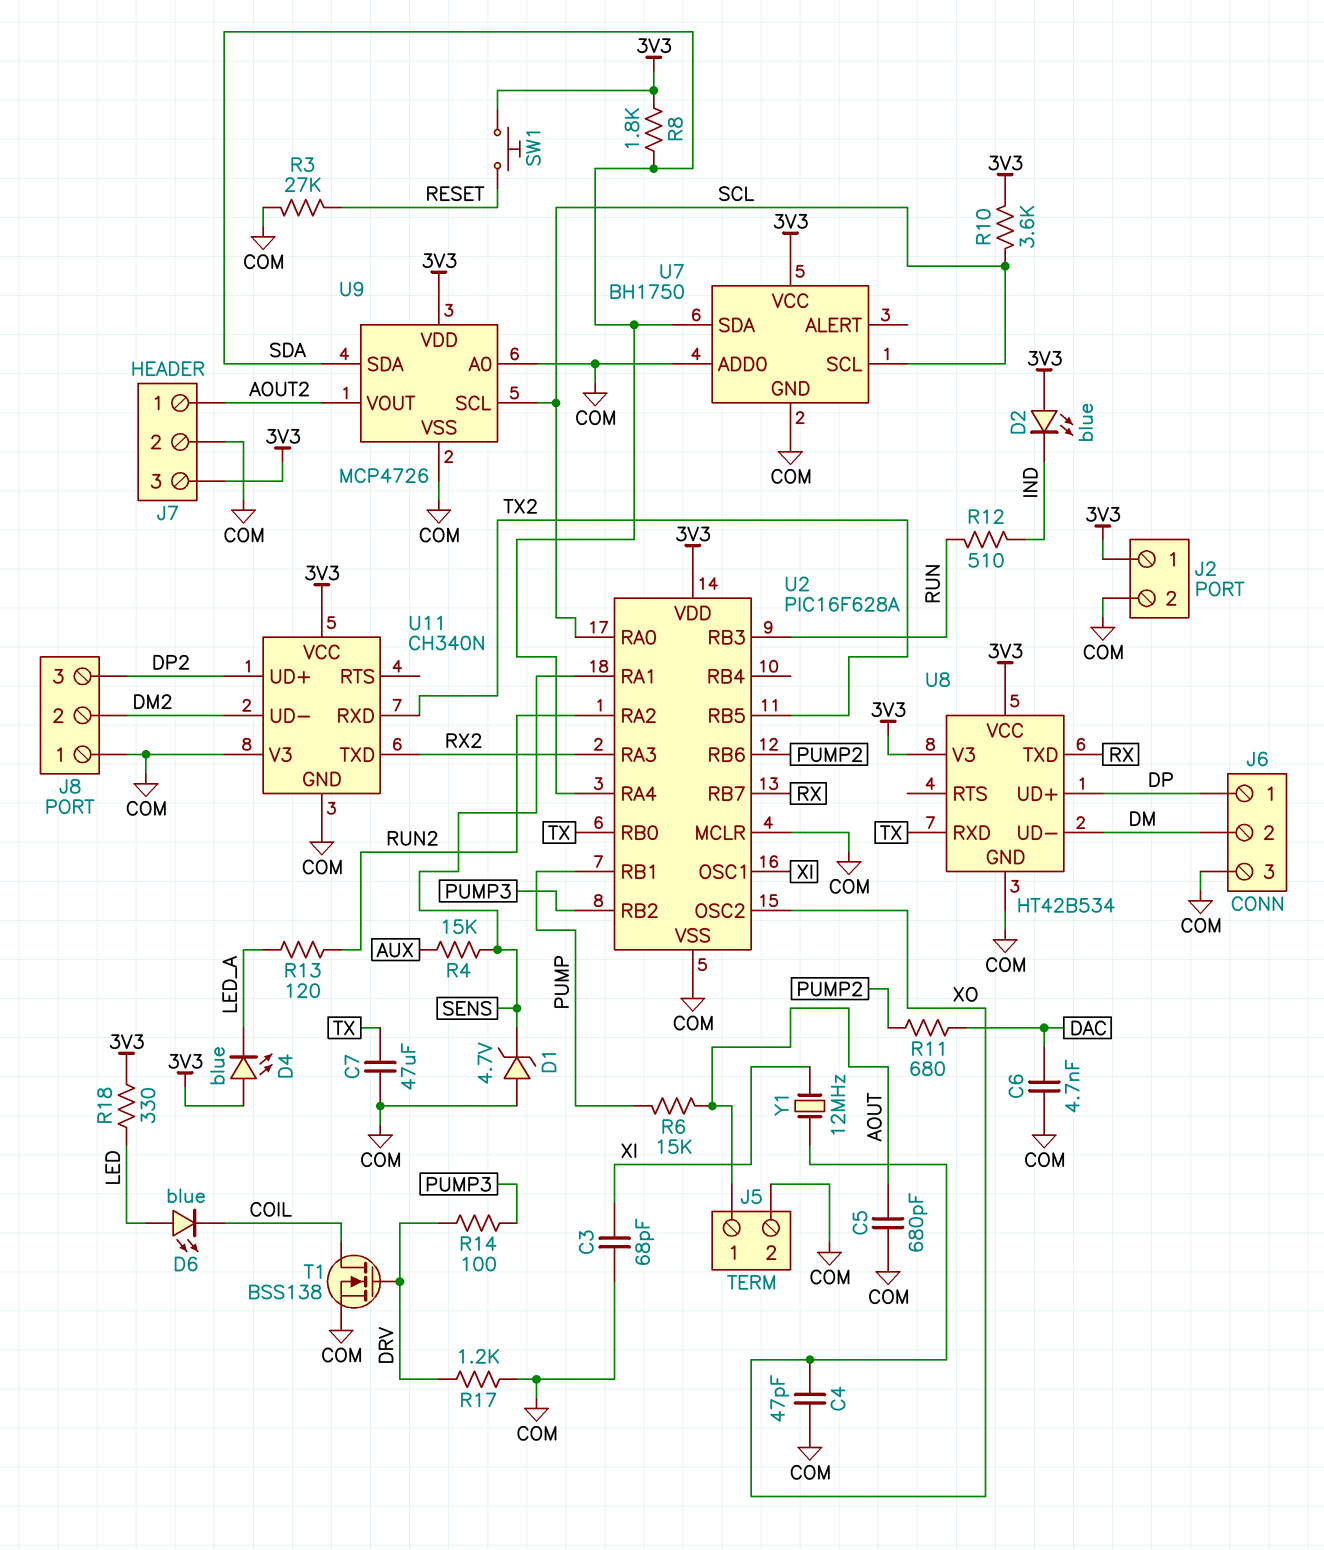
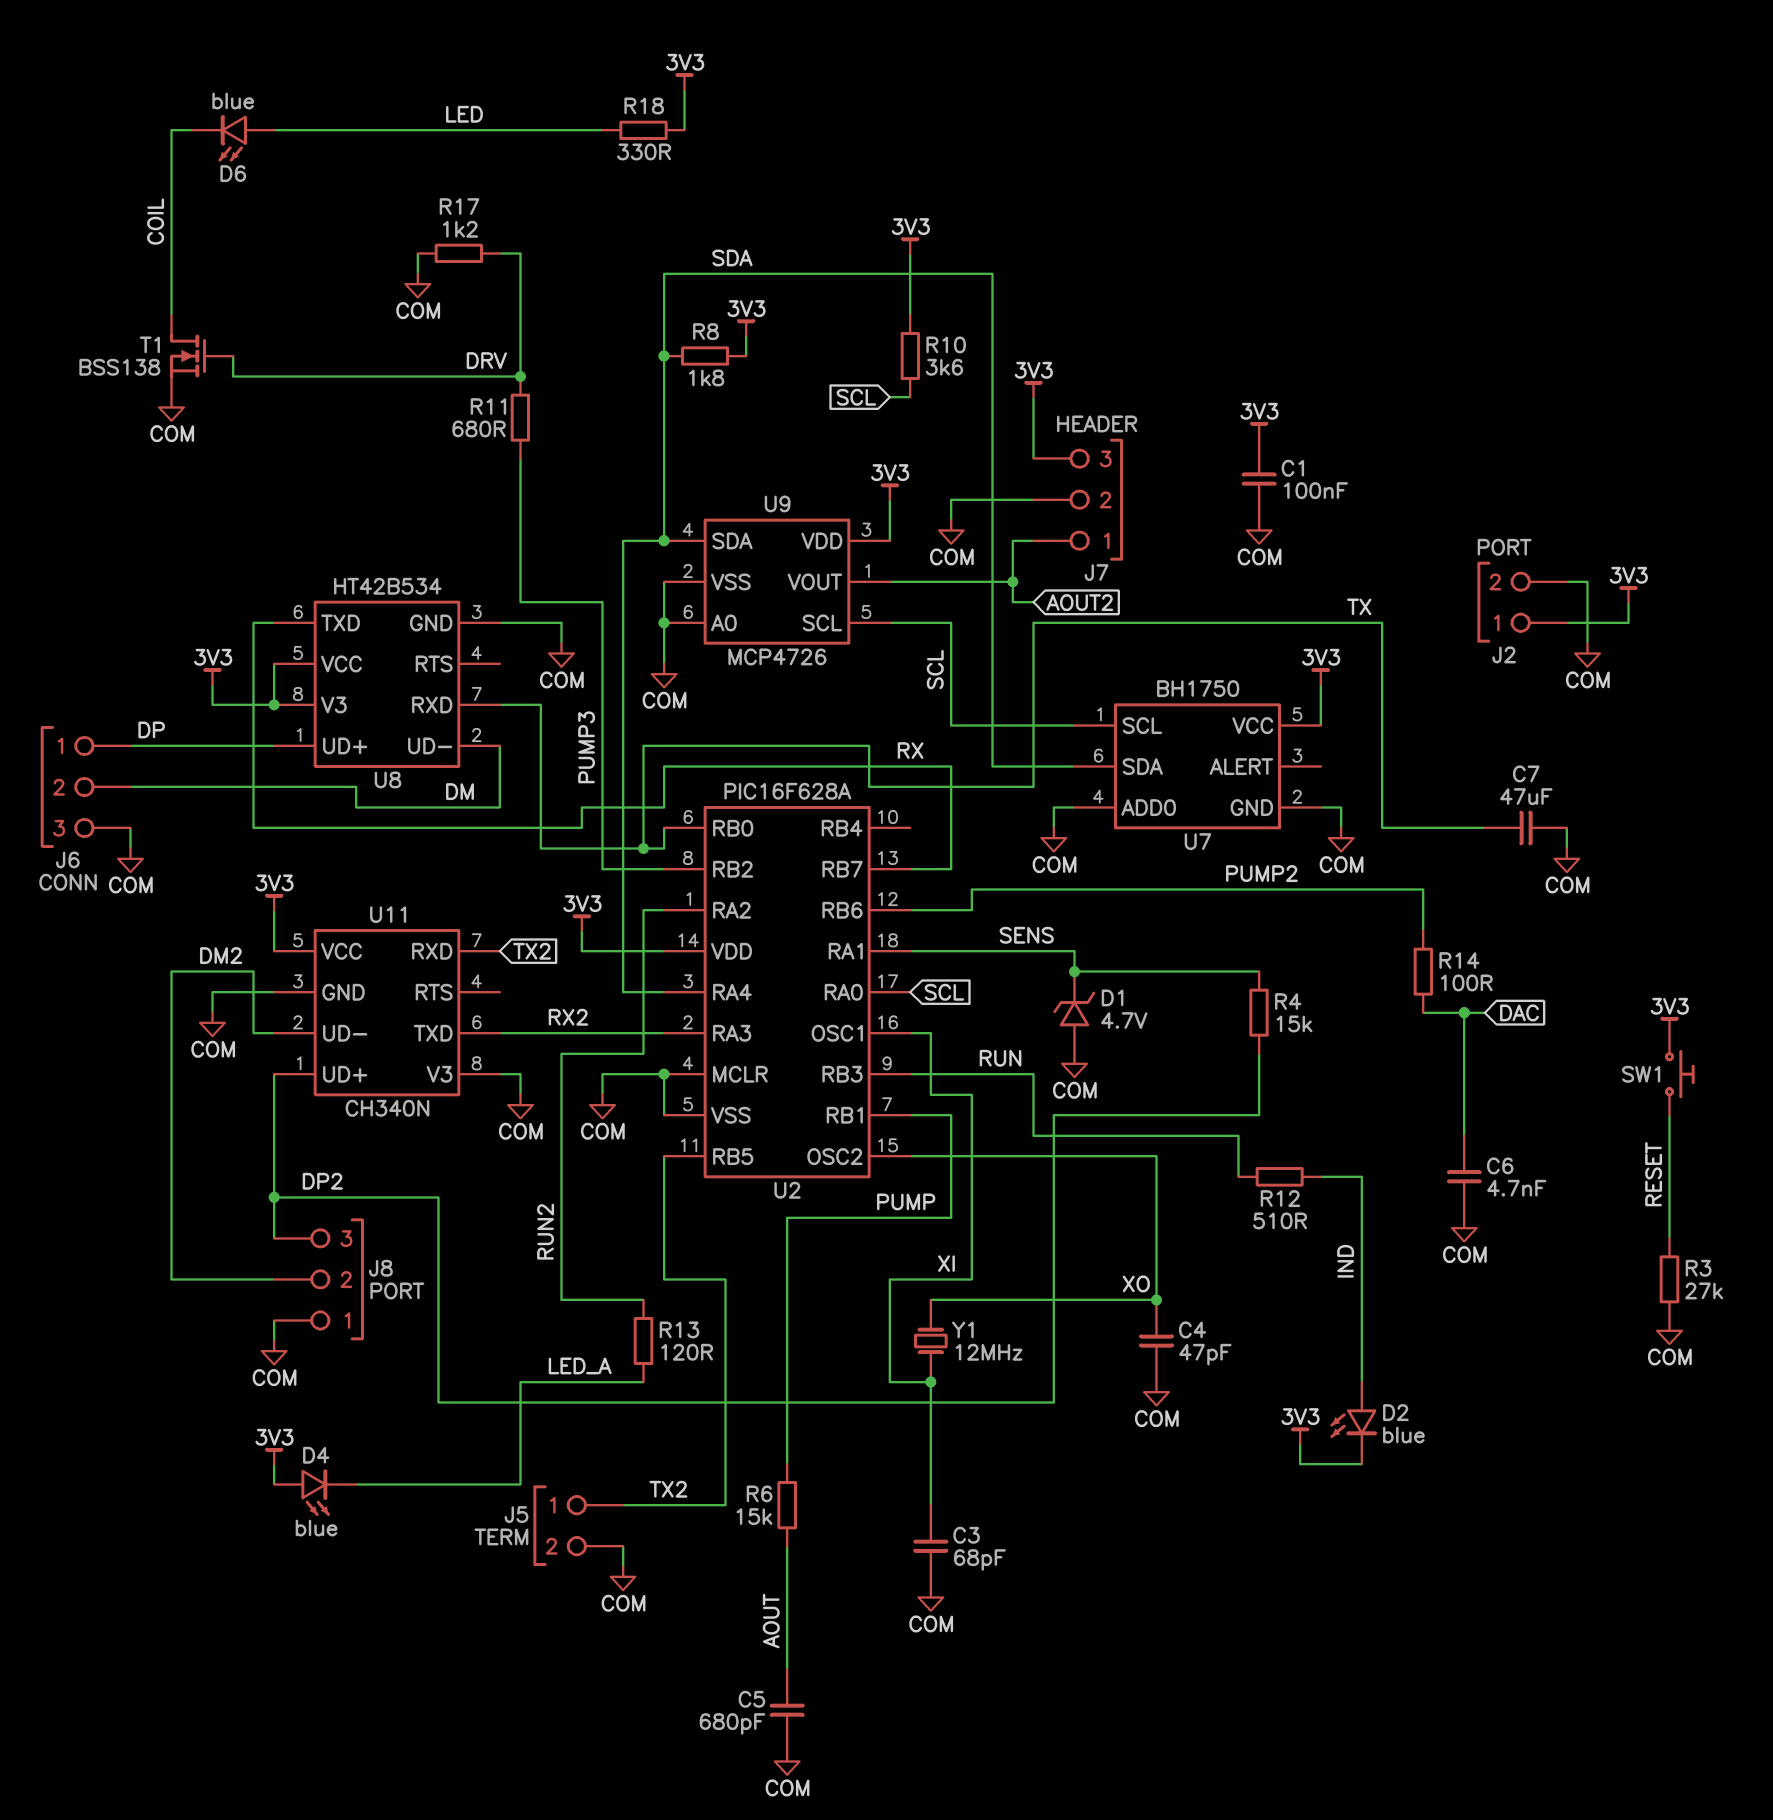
C1: none -> 100nF (3V3, COM)
D2: LED blue (A 3V3, K IND) -> LED blue (A IND, K 3V3)
J5 pin 1: AOUT -> TX2
R4: 15k (AUX, SENS) -> 15k (DP2, SENS)
R11: 680 (DAC, PUMP2) -> 680 (DRV, PUMP3)
R14: 100 (DRV, PUMP3) -> 100 (DAC, PUMP2)

